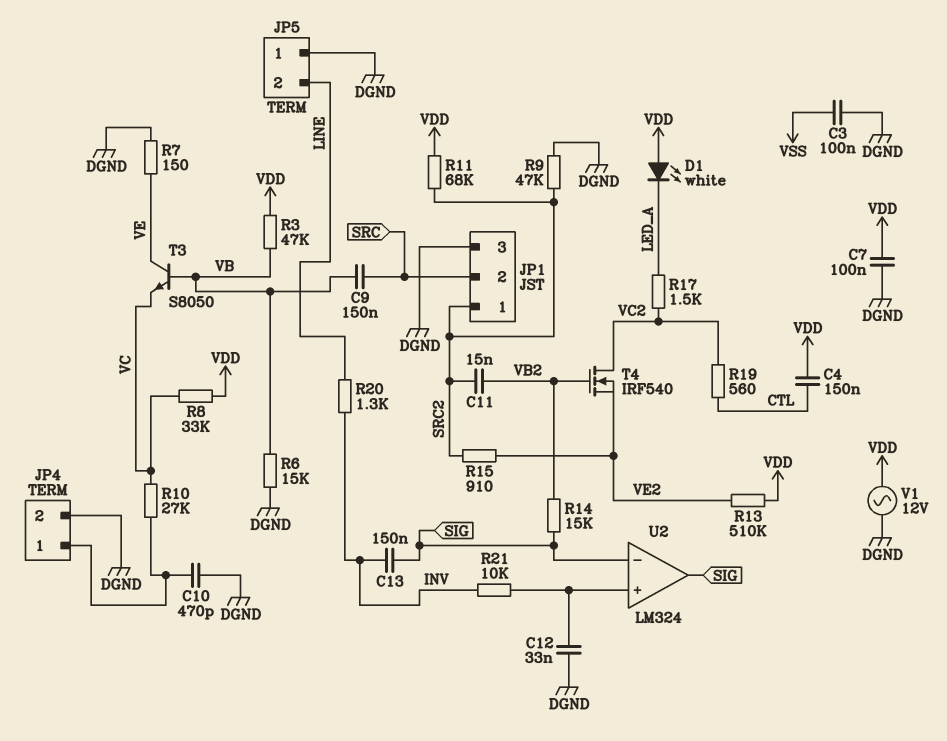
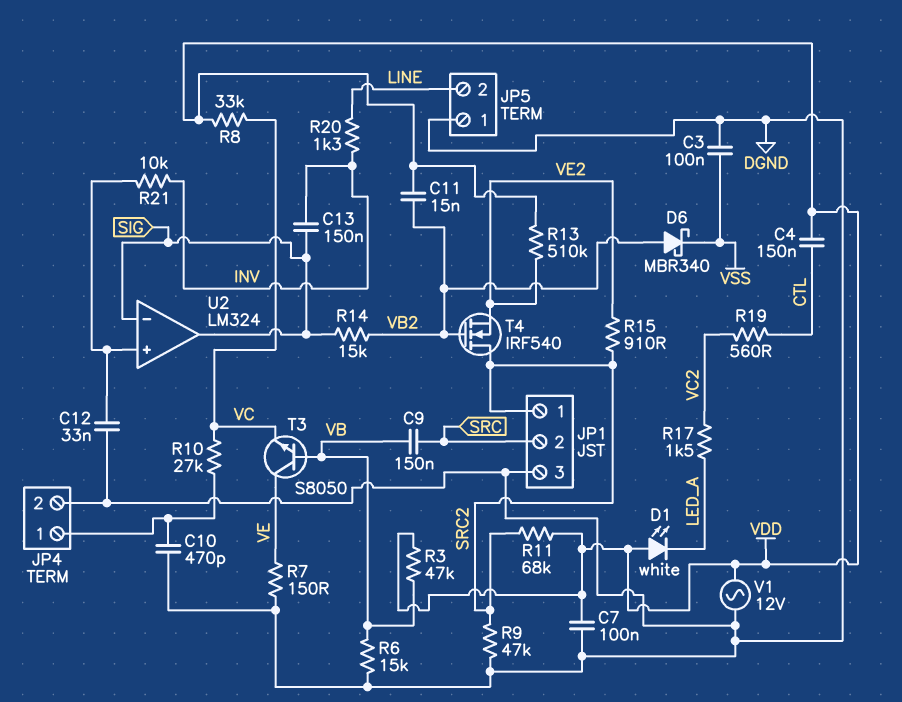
C11: 15nF (SRC2, VB2) -> 15nF (VB2, VDD)
D6: none -> schottky MBR340 (A VB2, K VSS)
T4: NMOS IRF540 (G VB2, D VC2, S VE2) -> NMOS IRF540 (G VB2, D SRC2, S VE2)

